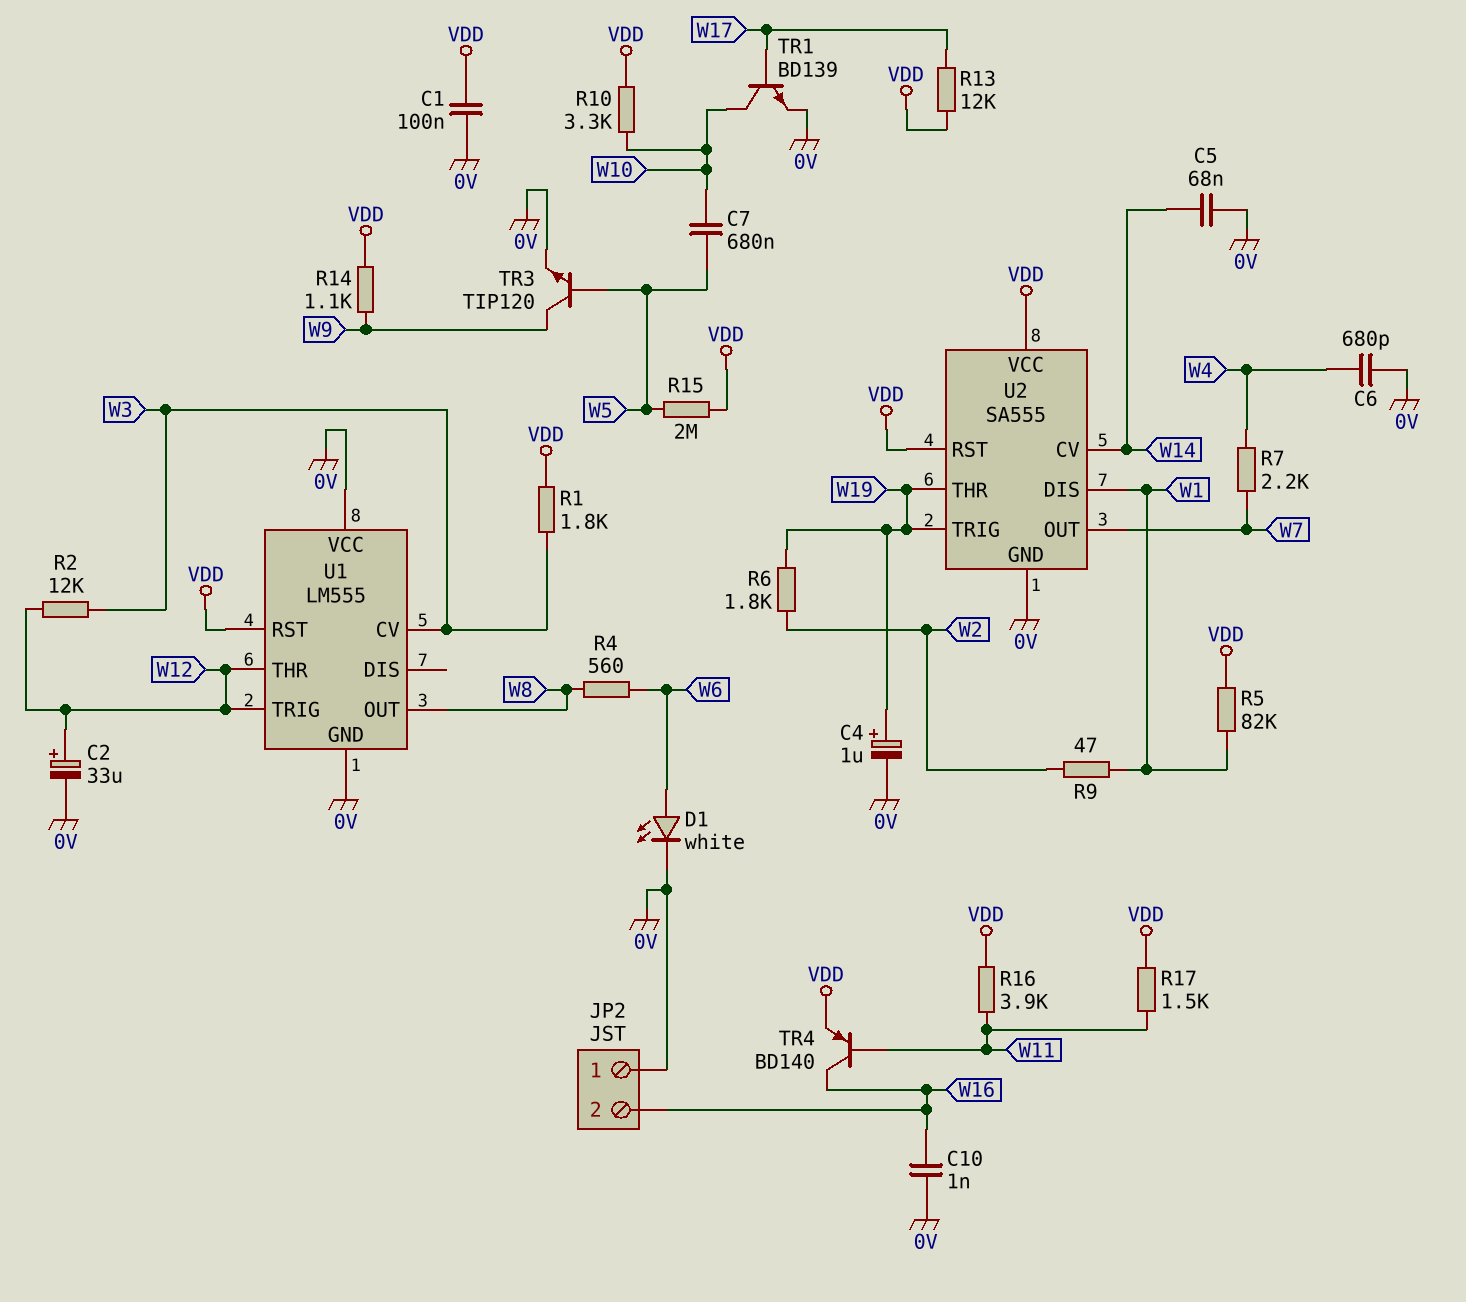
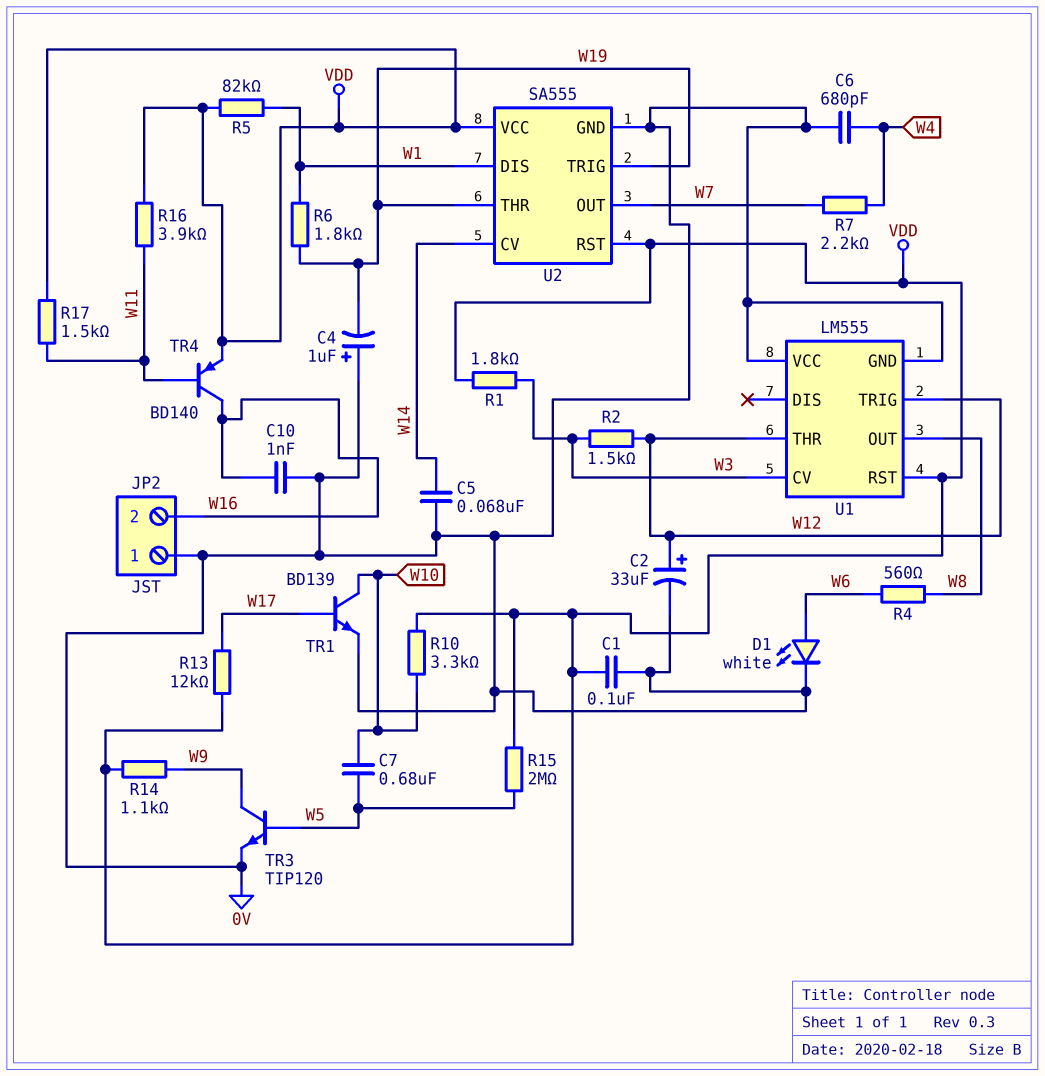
C4: 1uF (plus W19, minus 0V) -> 1uF (plus 0V, minus W19)
R2: 12k (W3, W12) -> 1.5k (W3, W12)
R6: 1.8k (W2, W19) -> 1.8k (W1, W19)
R9: 47 (W1, W2) -> none

